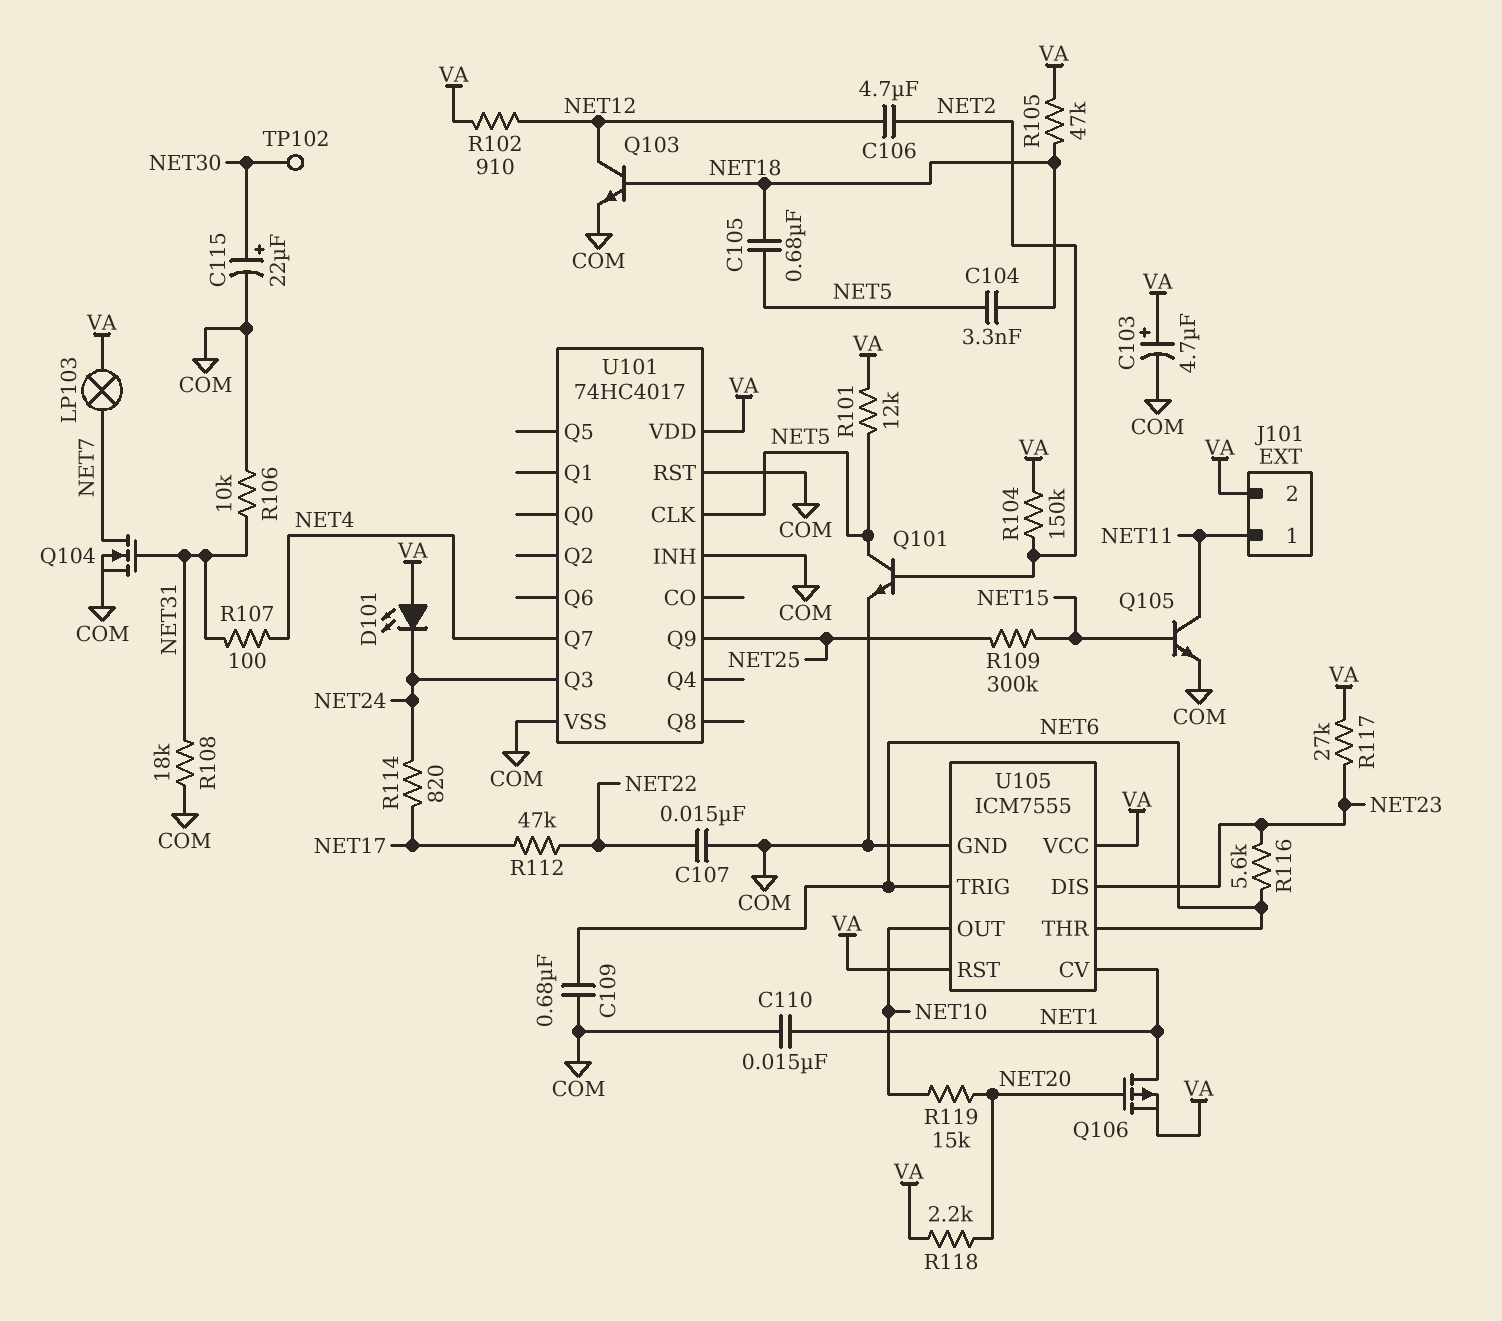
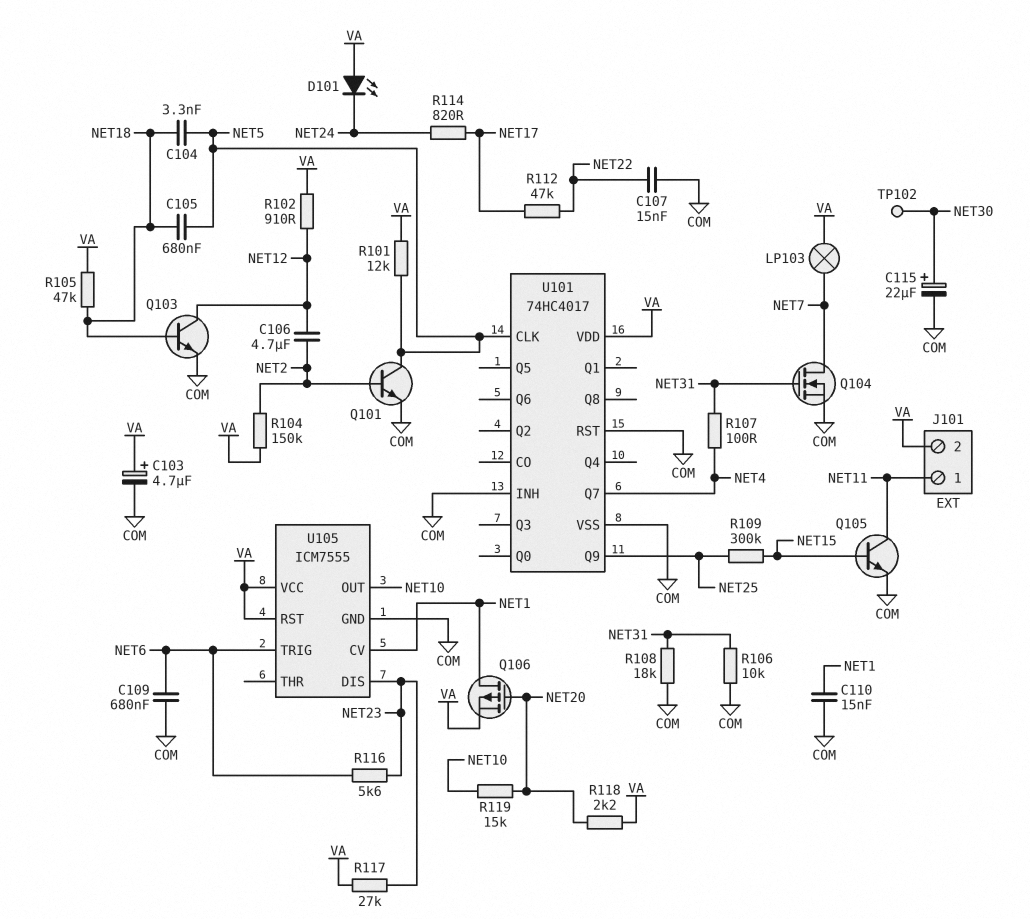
U101 pin Q3: NET24 -> none
U105 pin THR: NET6 -> none

